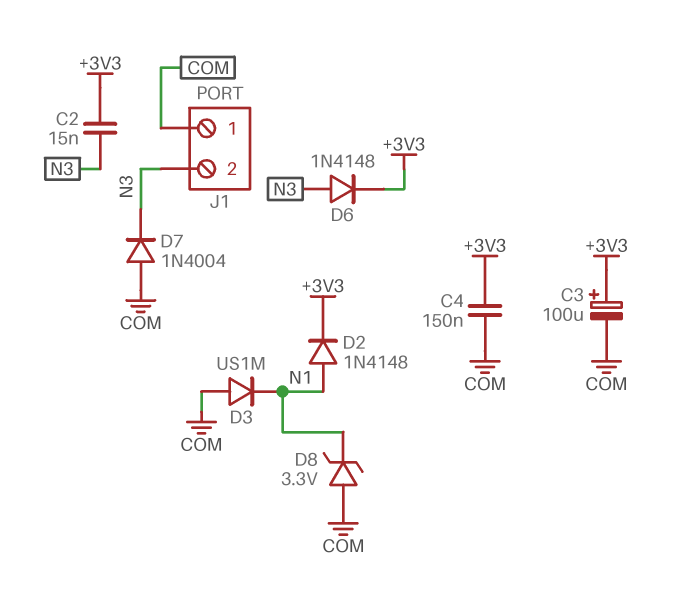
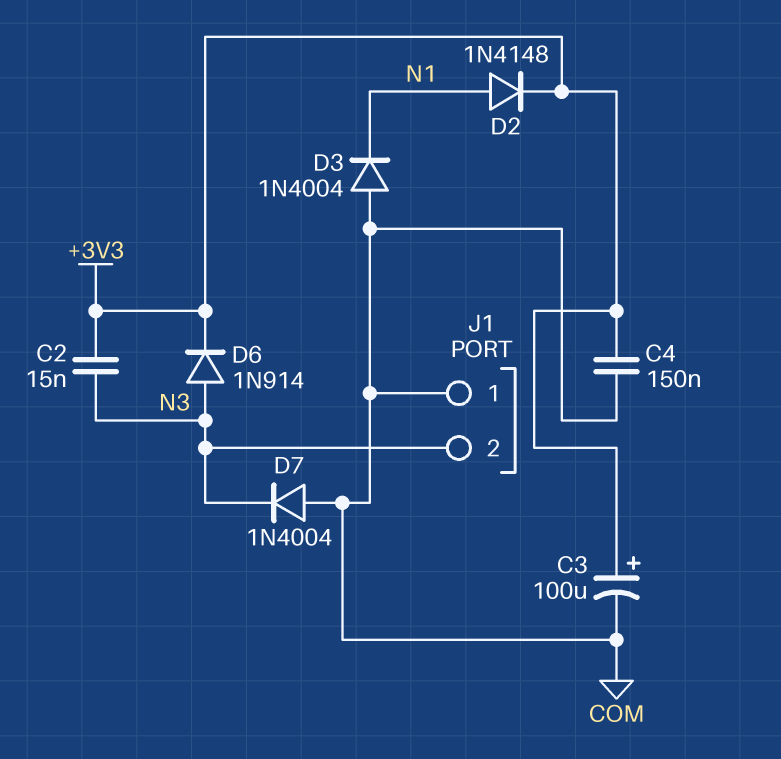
D3: diode US1M (A COM, K N1) -> diode 1N4004 (A COM, K N1)
D6: diode 1N4148 (A N3, K +3V3) -> diode 1N914 (A N3, K +3V3)
D8: zener 3.3V (A COM, K N1) -> none

